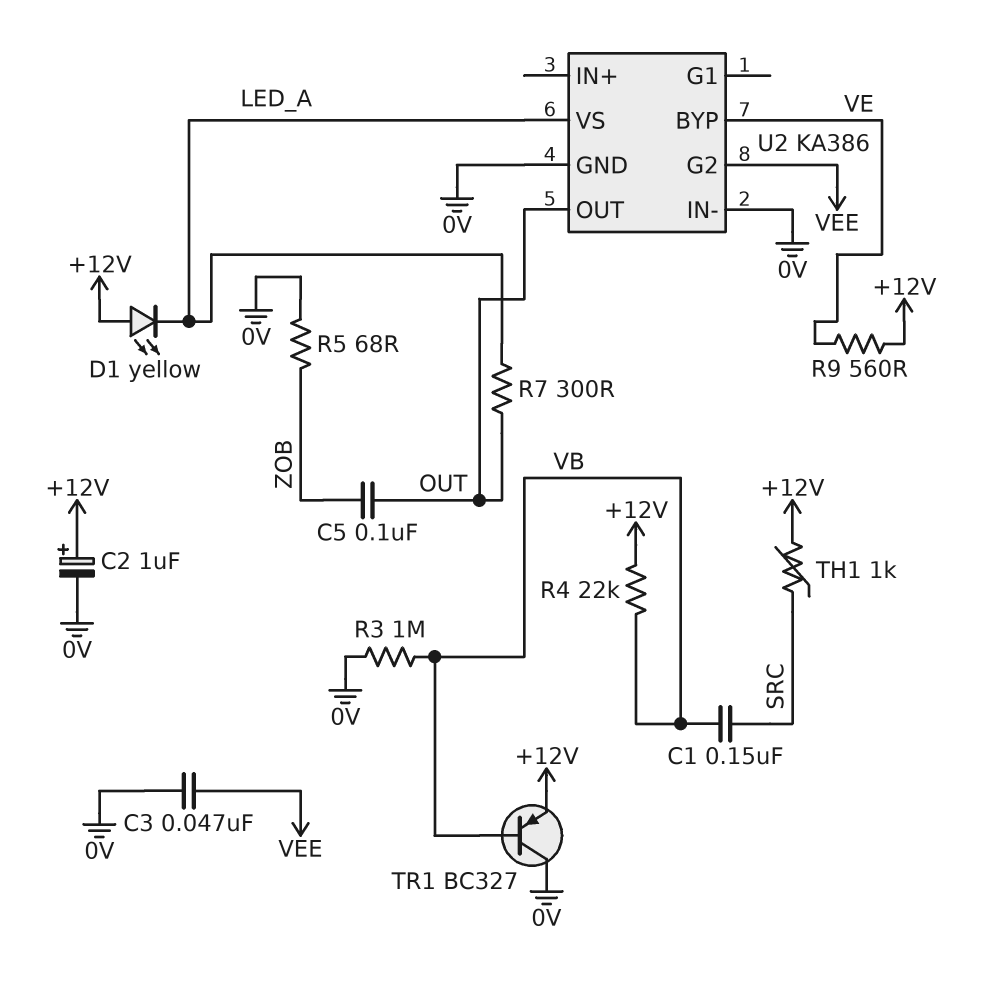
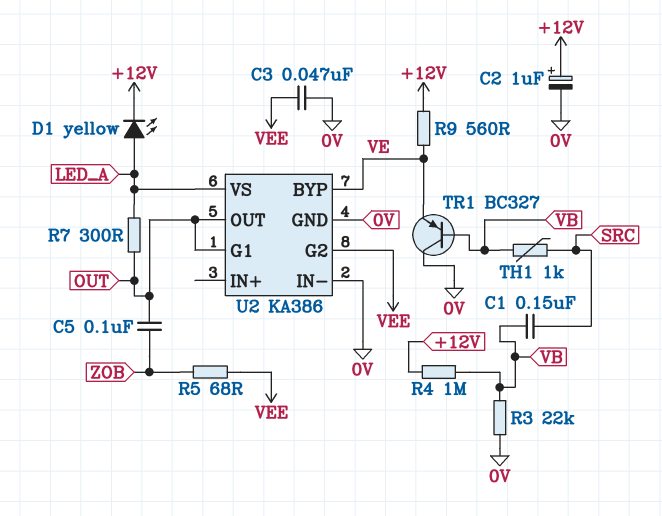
D1: LED yellow (A +12V, K LED_A) -> LED yellow (A LED_A, K +12V)
R3: 1M (0V, VB) -> 22k (0V, VB)
R4: 22k (+12V, VB) -> 1M (+12V, VB)
R5: 68 (0V, ZOB) -> 68 (VEE, ZOB)
TH1: 1k (+12V, SRC) -> 1k (SRC, VB)
TR1: PNP BC327 (B VB, C 0V, E +12V) -> PNP BC327 (B VB, C 0V, E VE)
U2 pin G1: none -> OUT

